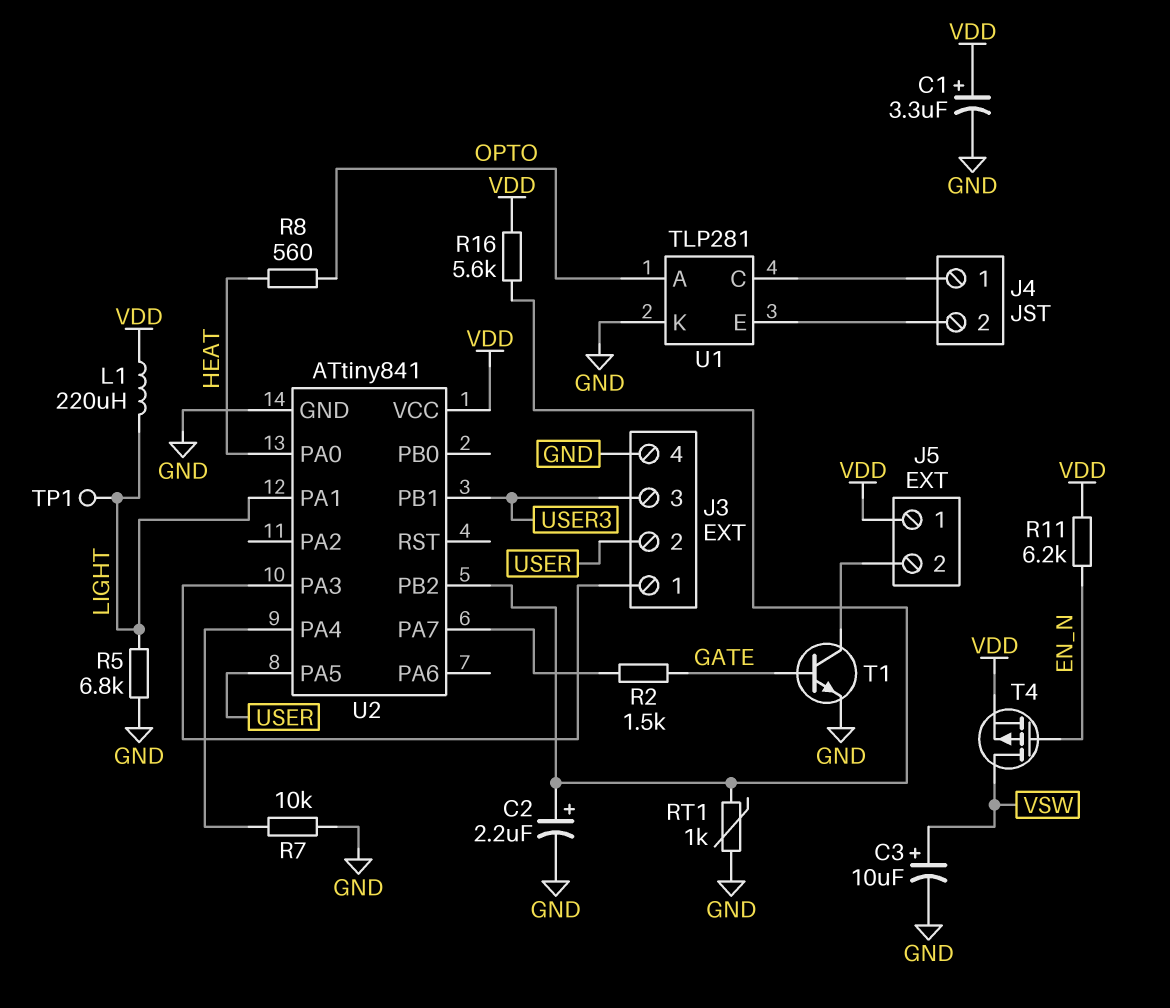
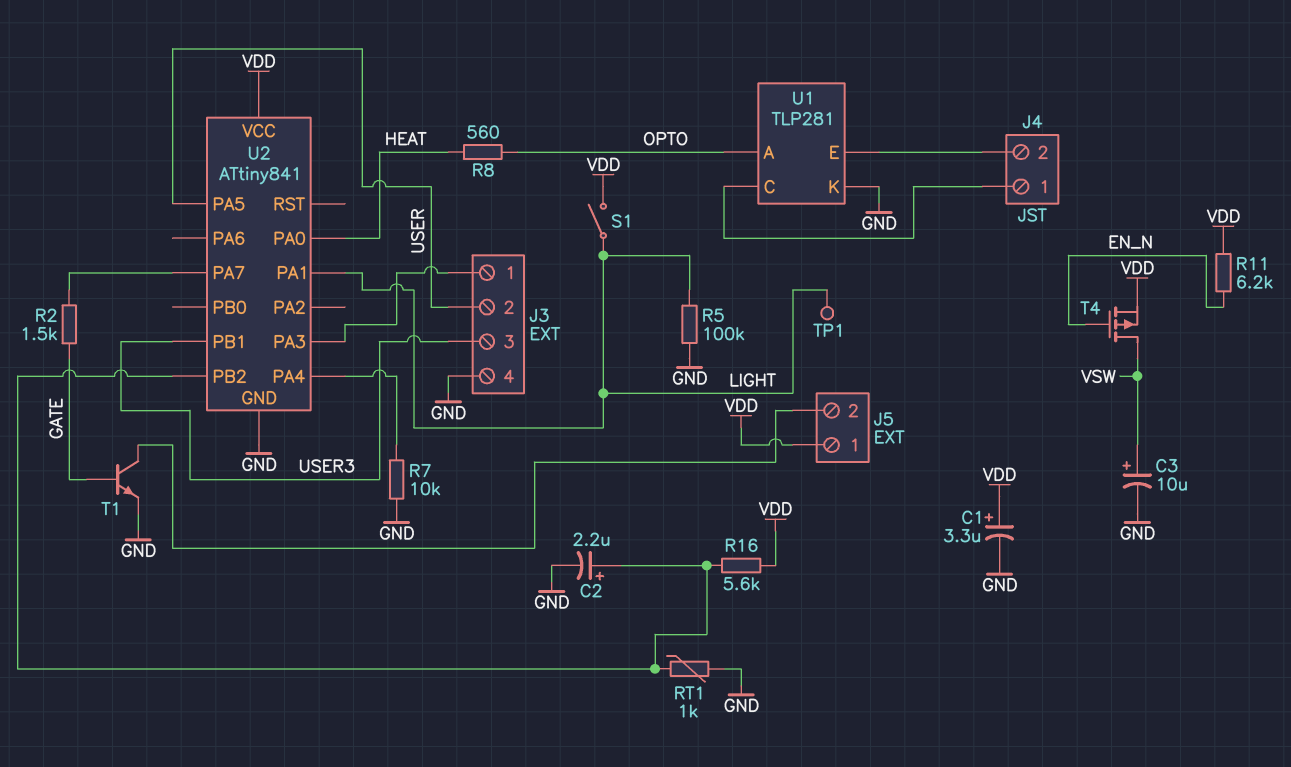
L1: 220uH (LIGHT, VDD) -> none
R5: 6.8k (GND, LIGHT) -> 100k (GND, LIGHT)
S1: none -> switch (LIGHT, VDD)

